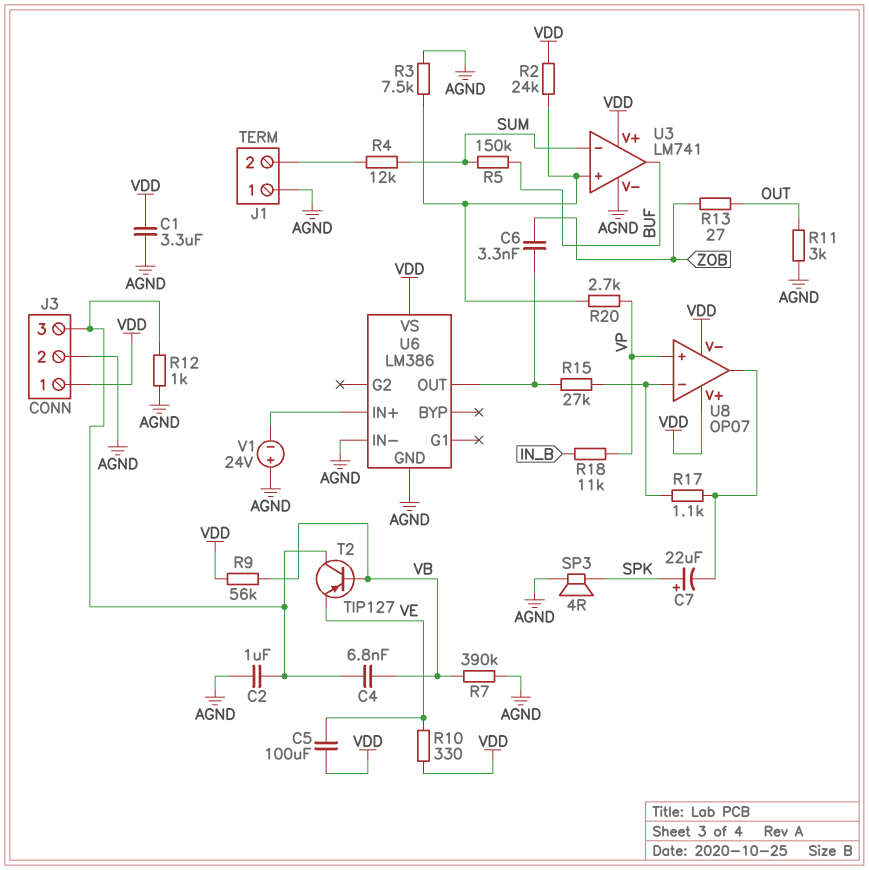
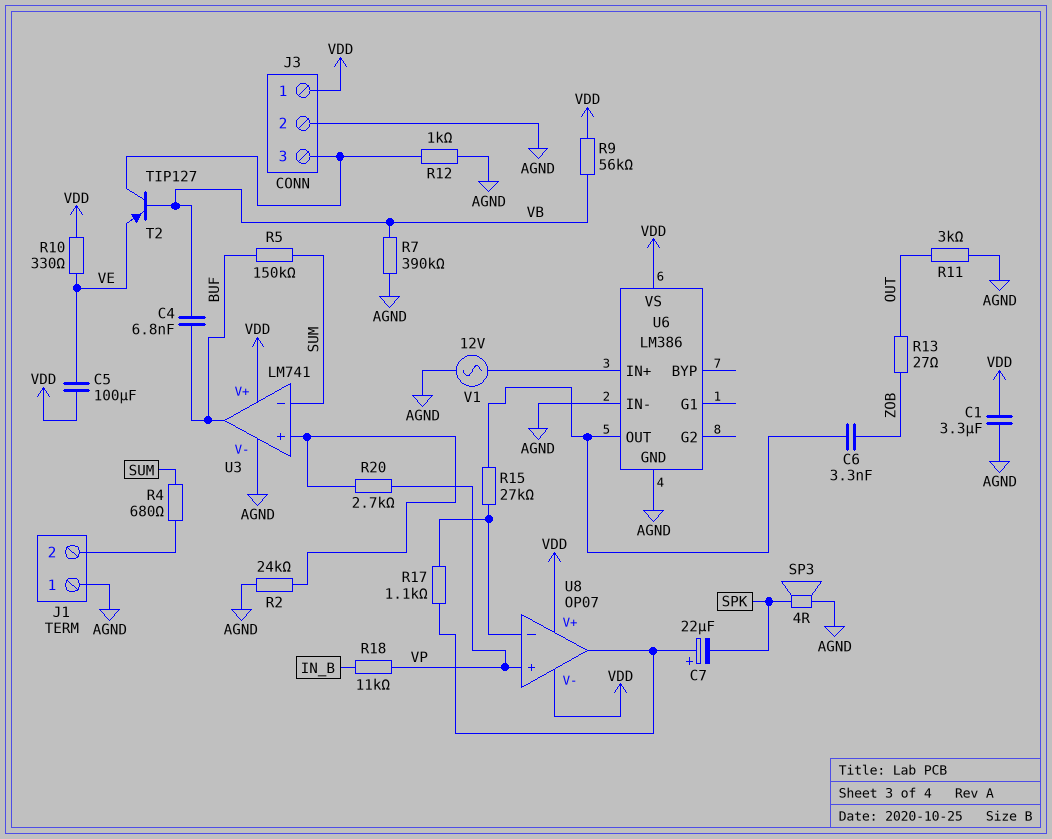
C2: 1uF (AGND, J3/3) -> none
C4: 6.8nF (J3/3, VB) -> 6.8nF (BUF, VB)
C7: 22uF (plus SPK, minus U8/out) -> 22uF (plus U8/out, minus SPK)
R2: 24k (U3/in+, VDD) -> 24k (AGND, U3/in+)
R3: 7.5k (AGND, U3/in+) -> none
R4: 12k (J1/2, SUM) -> 680 (J1/2, SUM)
V1: 24V (plus AGND, minus U6/IN+) -> AC 12V (AGND, U6/IN+)

